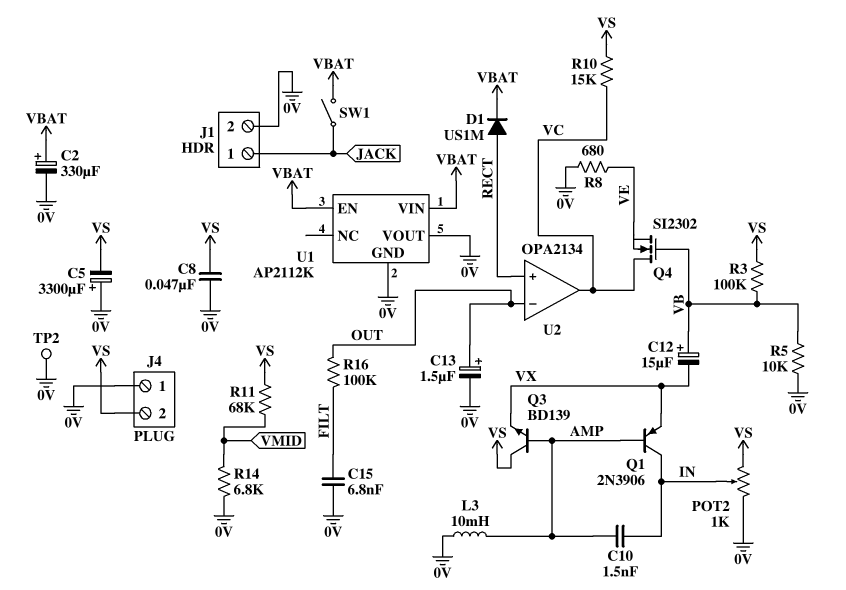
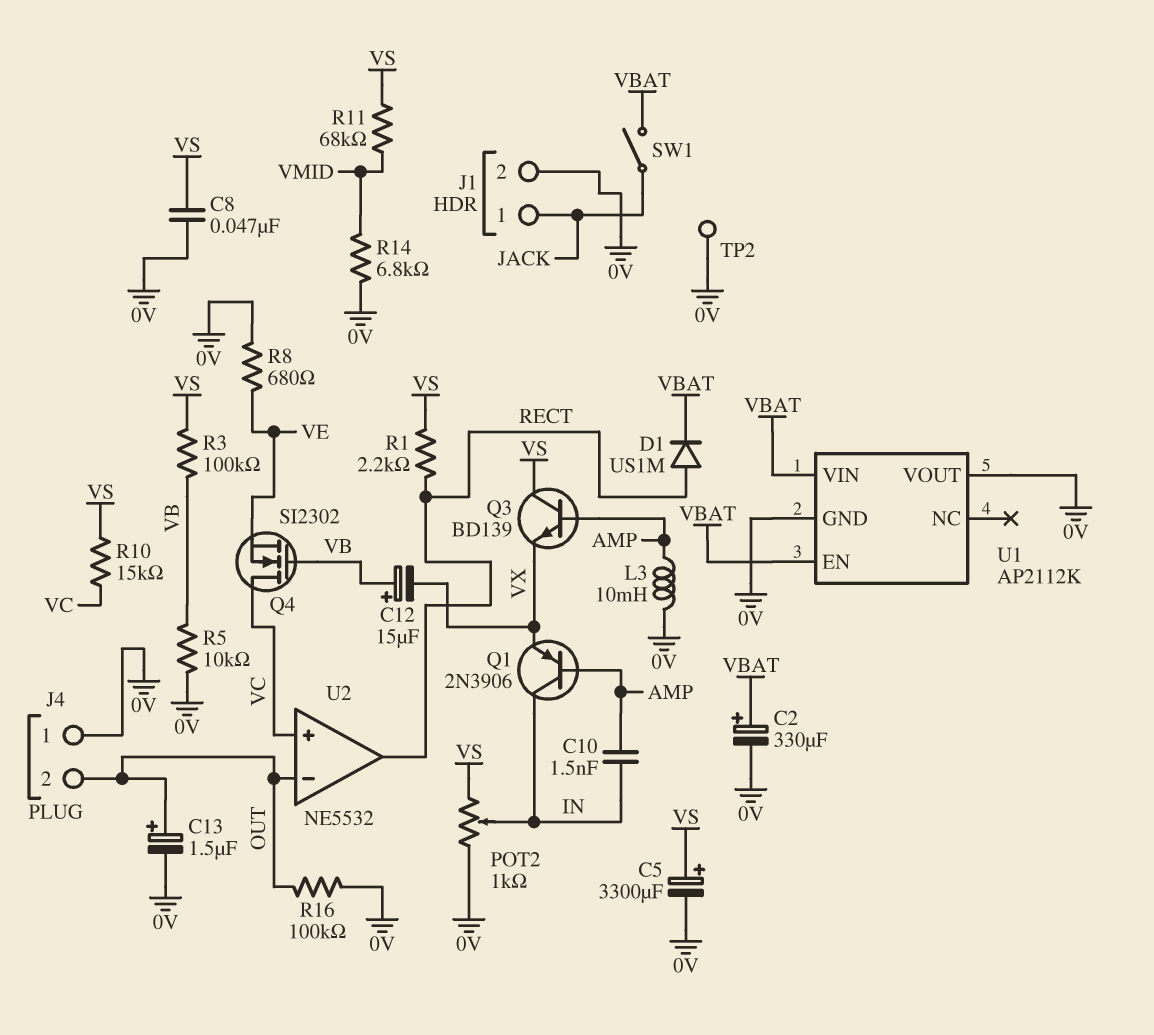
C5: 3300uF (plus 0V, minus VS) -> 3300uF (plus VS, minus 0V)
C15: 6.8nF (0V, FILT) -> none
J4 pin 2: VS -> OUT
R1: none -> 2.2k (RECT, VS)
R16: 100k (FILT, OUT) -> 100k (0V, OUT)
U2: OPA2134 -> NE5532
U2 pin in+: RECT -> VC
U2 pin out: VC -> RECT

